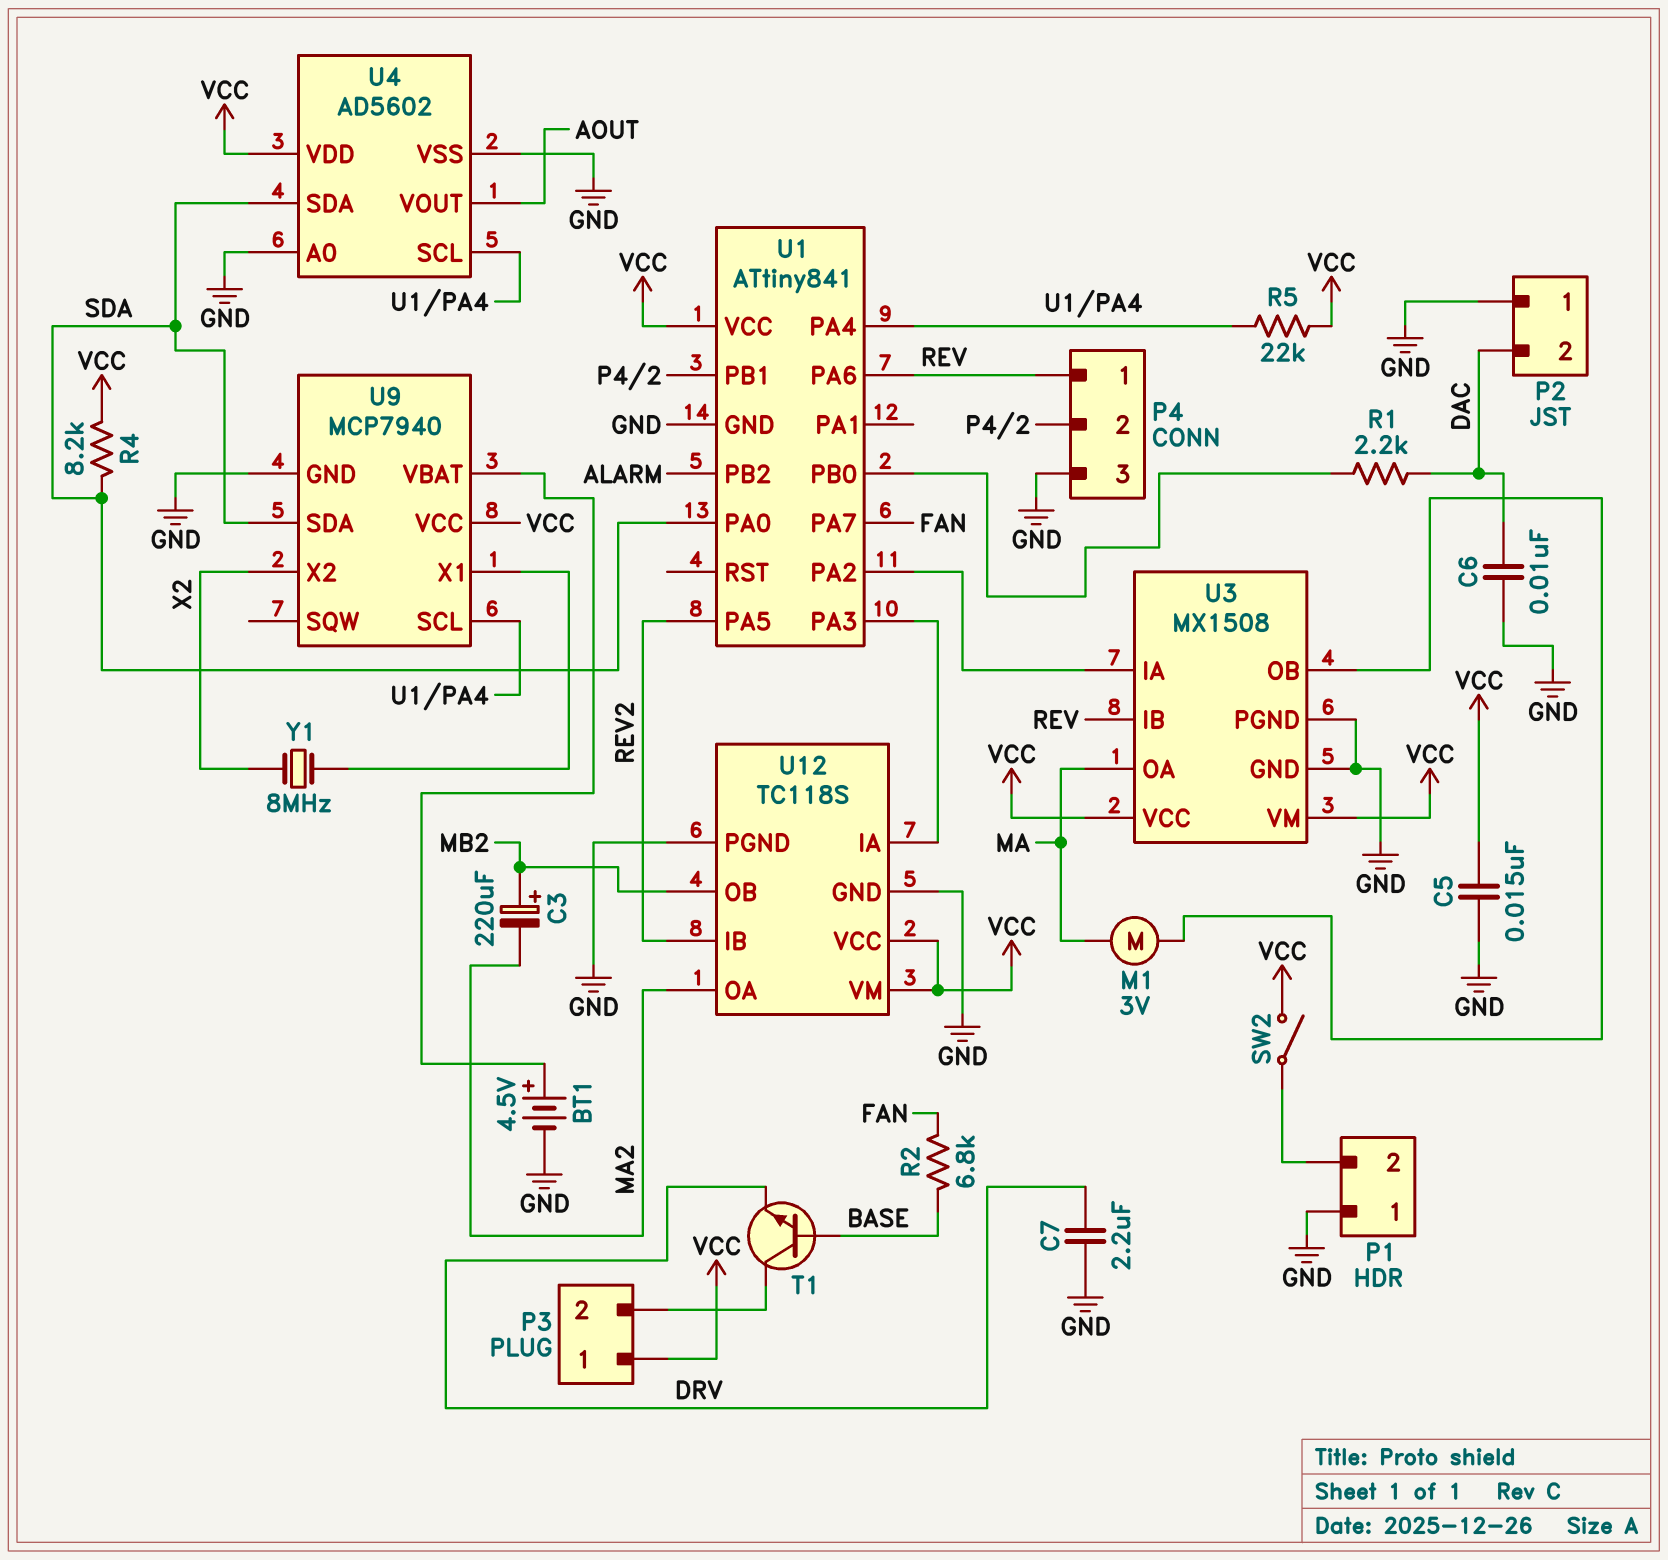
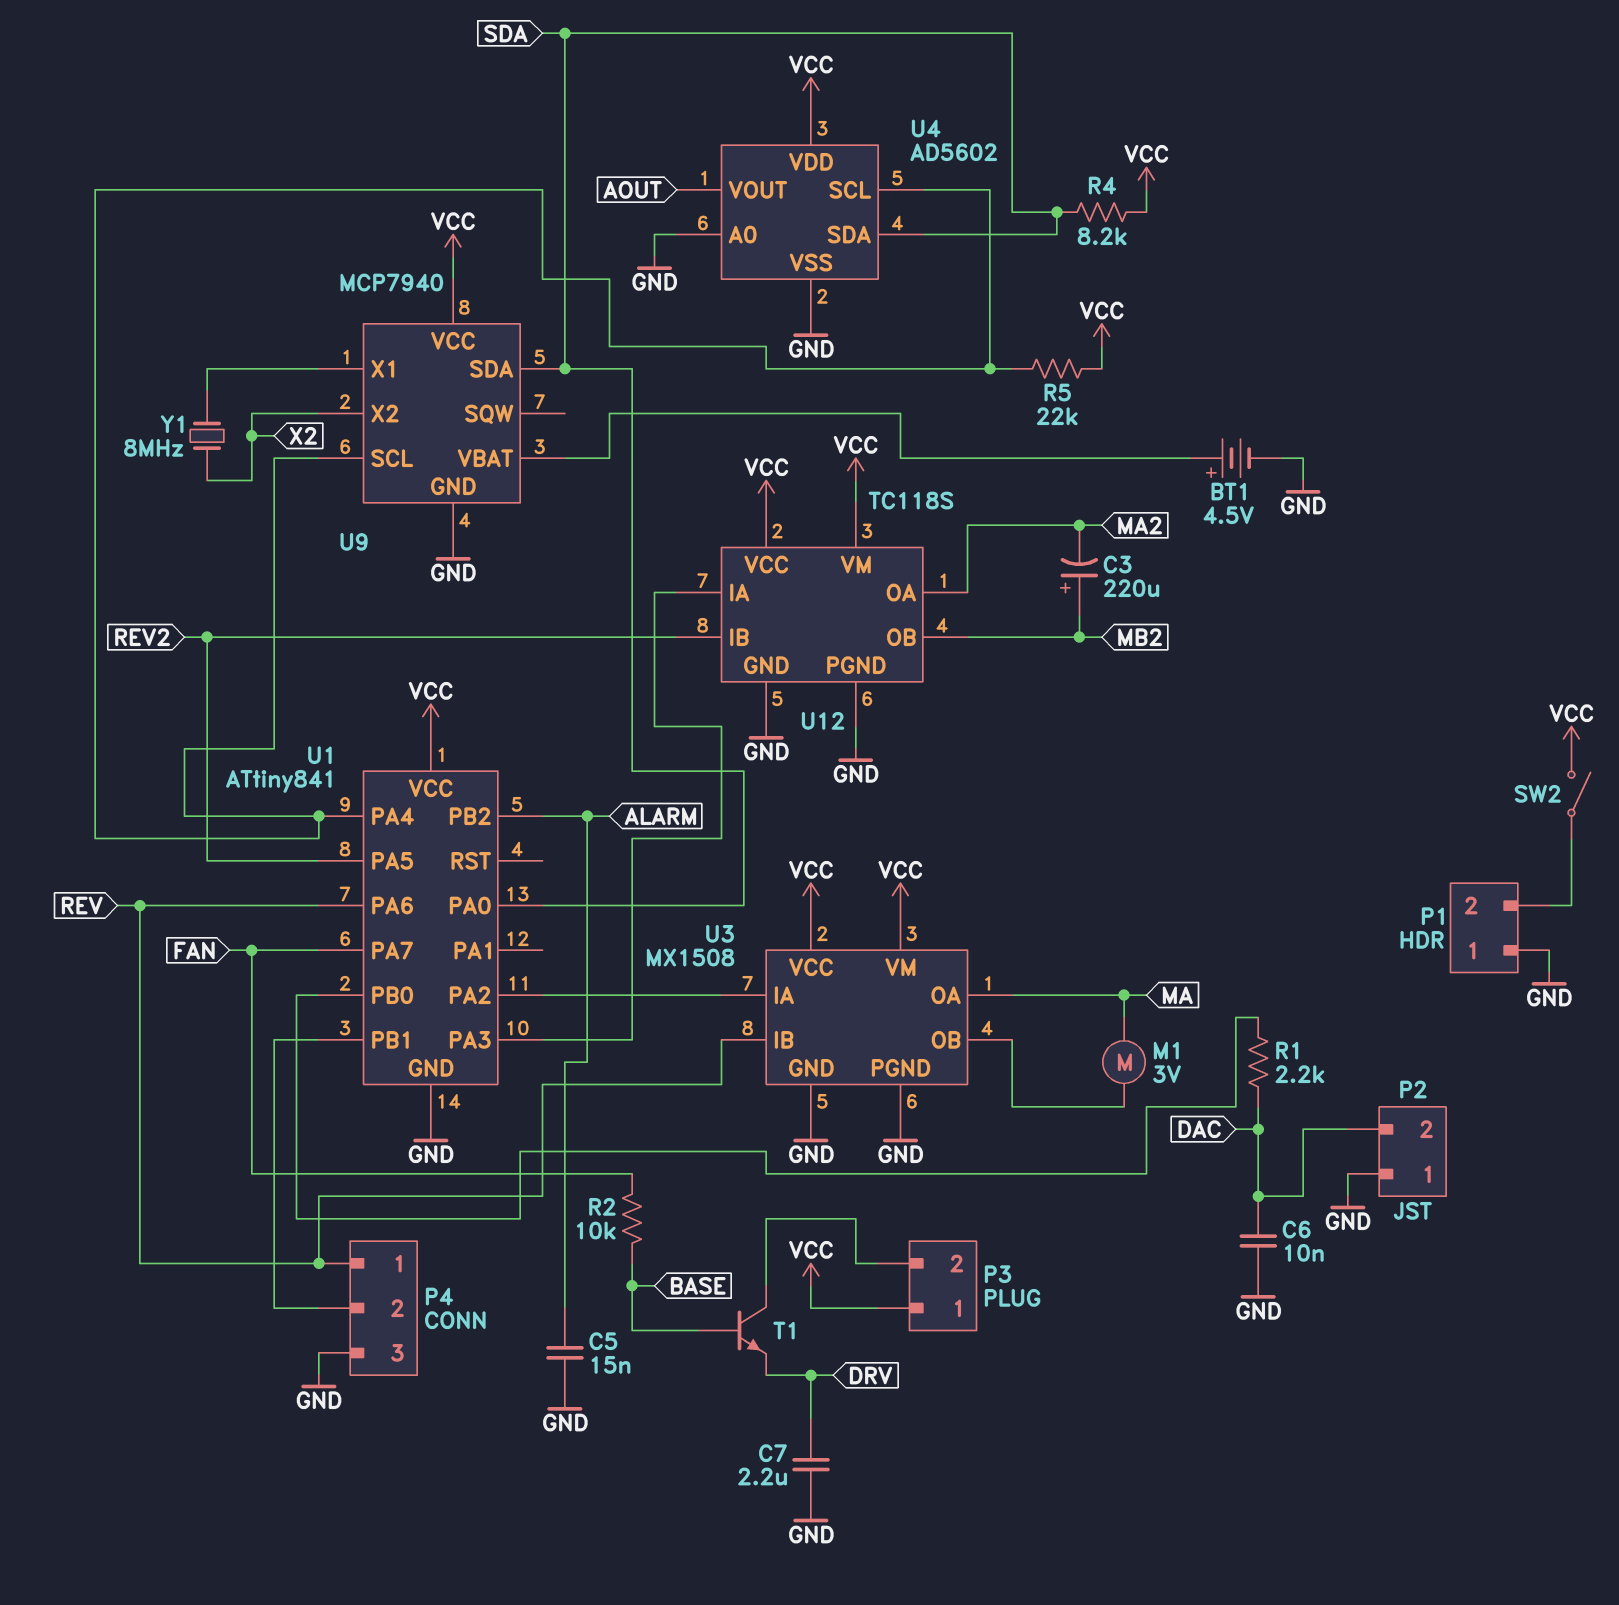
C5: 15nF (GND, VCC) -> 15nF (ALARM, GND)
R2: 6.8k (BASE, FAN) -> 10k (BASE, FAN)

